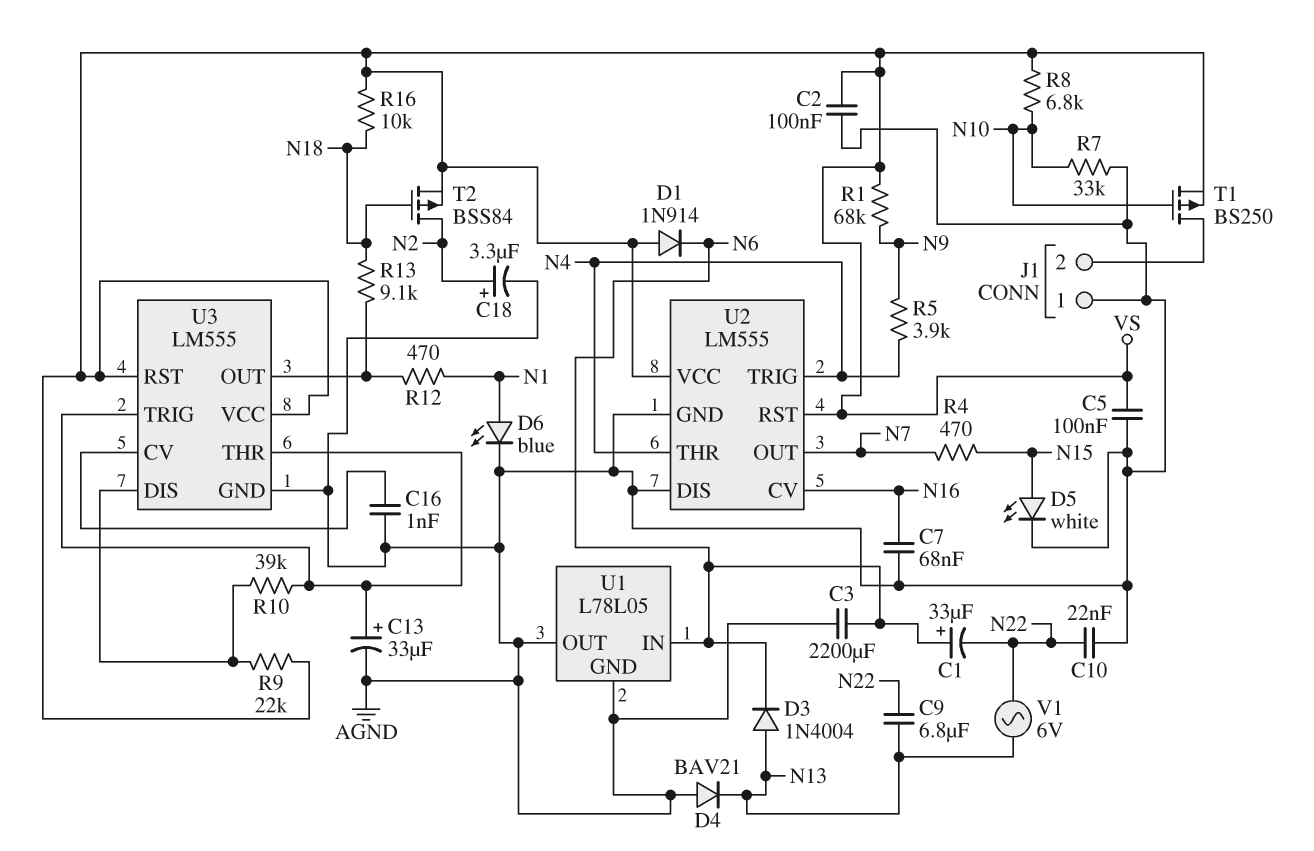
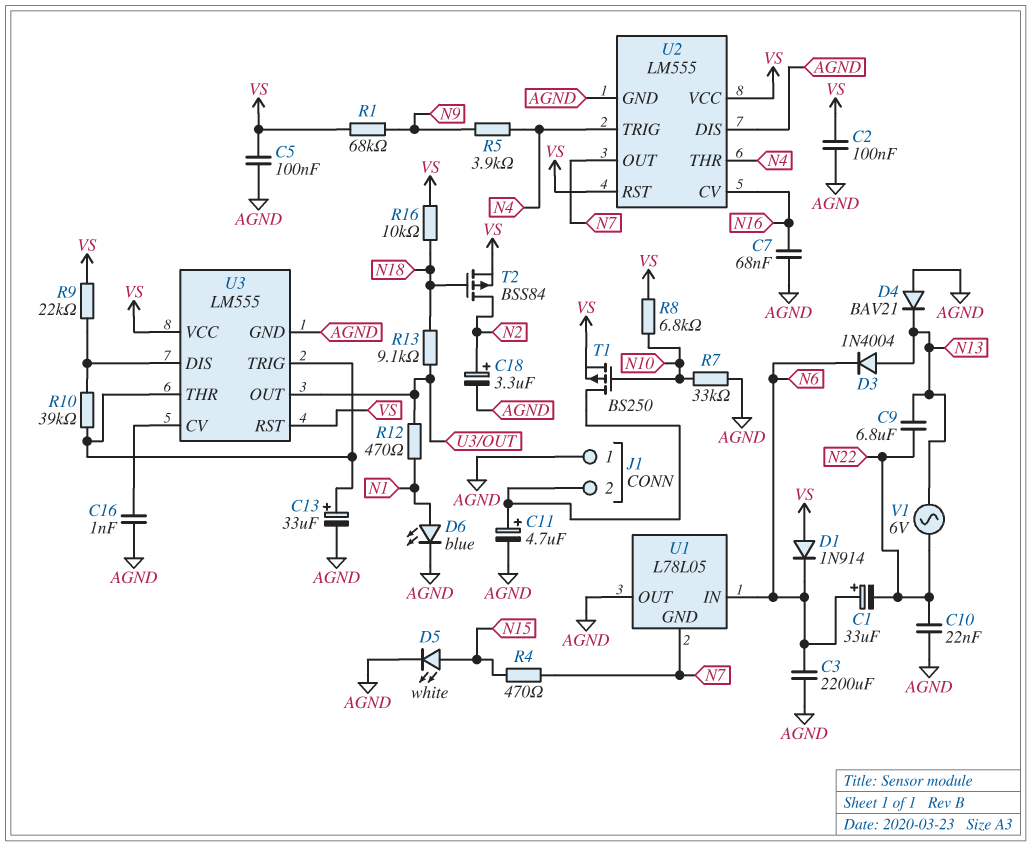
C11: none -> 4.7uF (plus J1/2, minus AGND)
U1 pin GND: AGND -> N7

